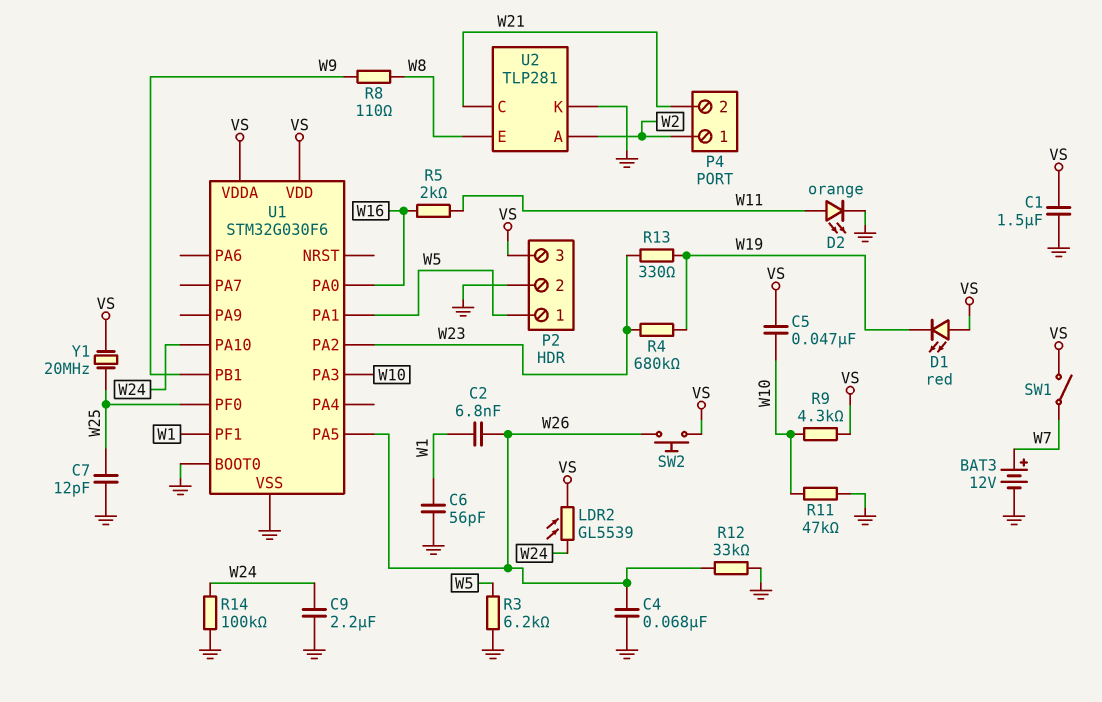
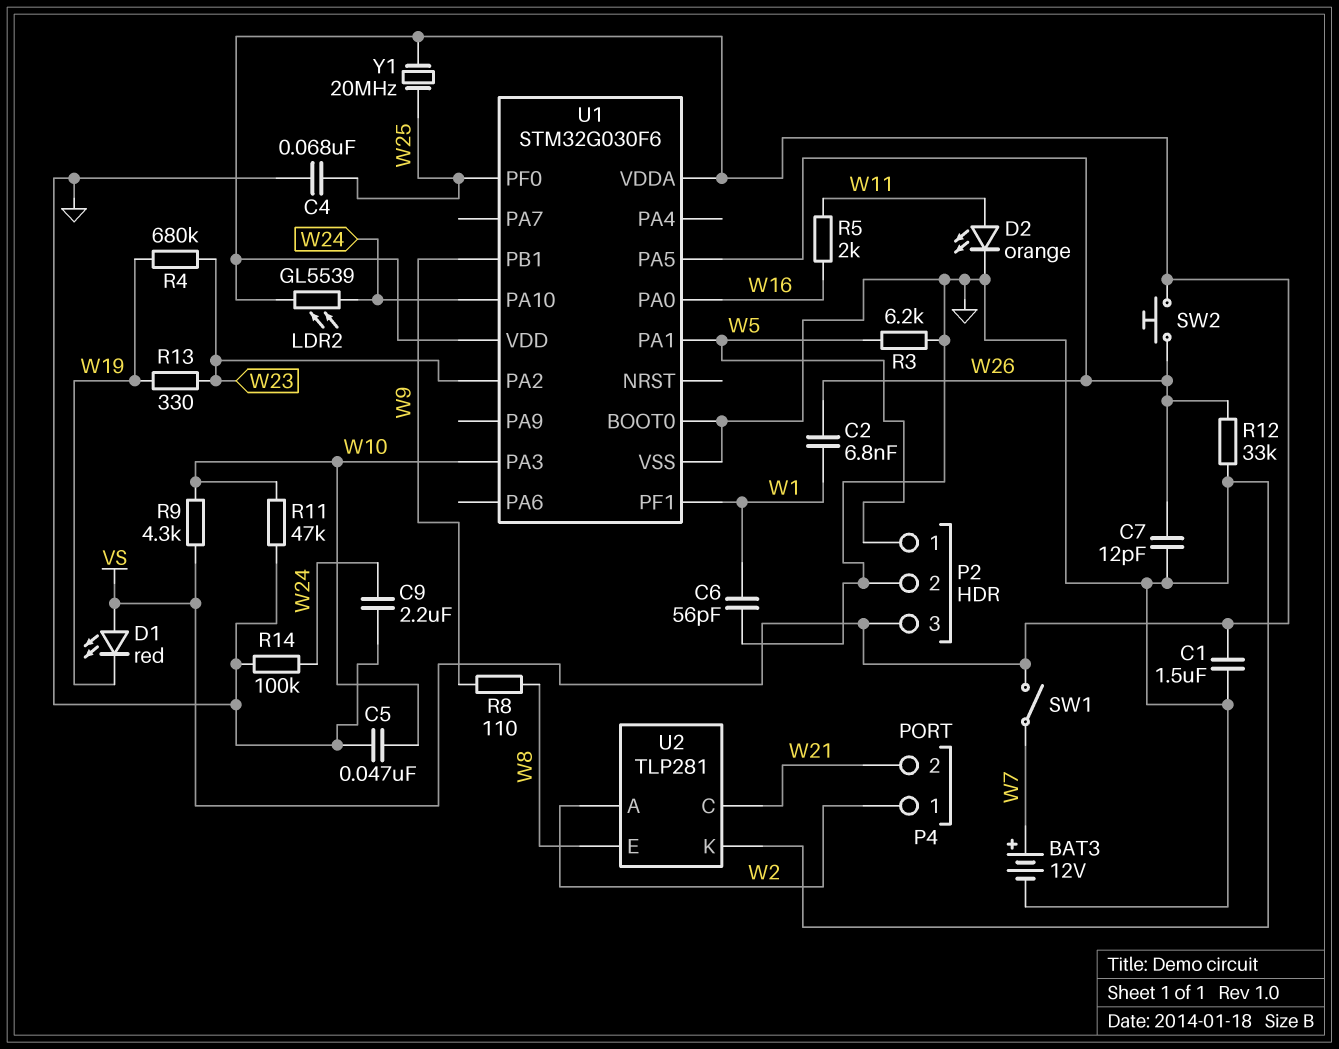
C4: 68nF (GND, W26) -> 68nF (GND, W25)
C5: 47nF (VS, W10) -> 47nF (GND, W10)
C7: 12pF (GND, W25) -> 12pF (GND, W26)

